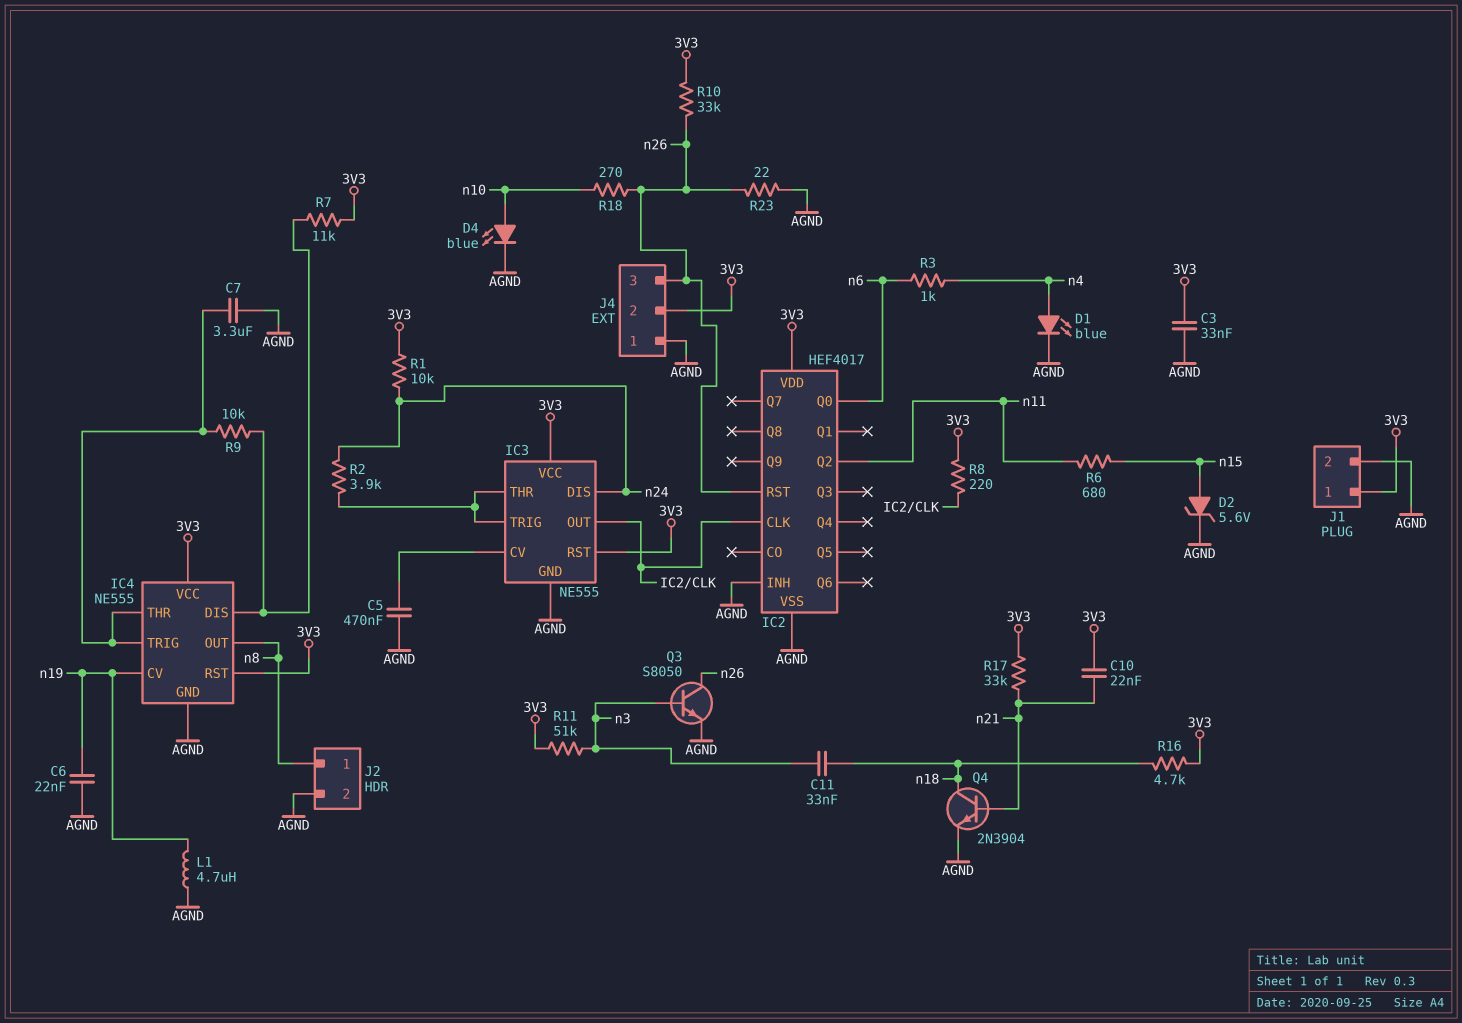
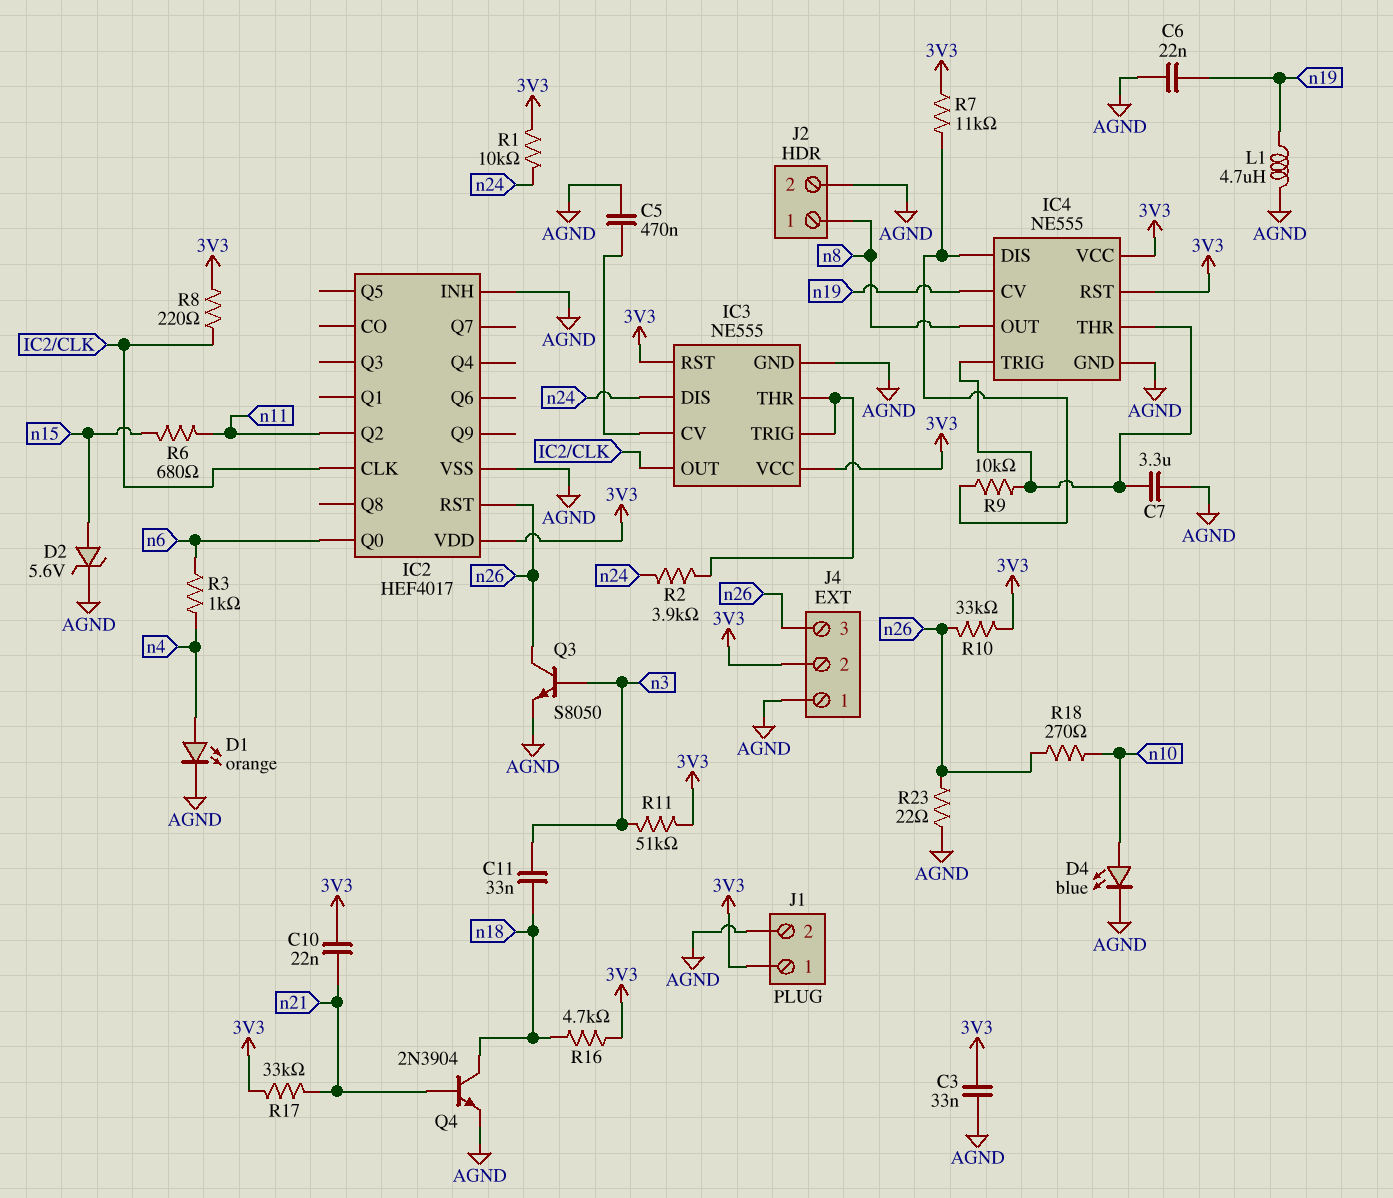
D1: LED blue (A n4, K AGND) -> LED orange (A n4, K AGND)

